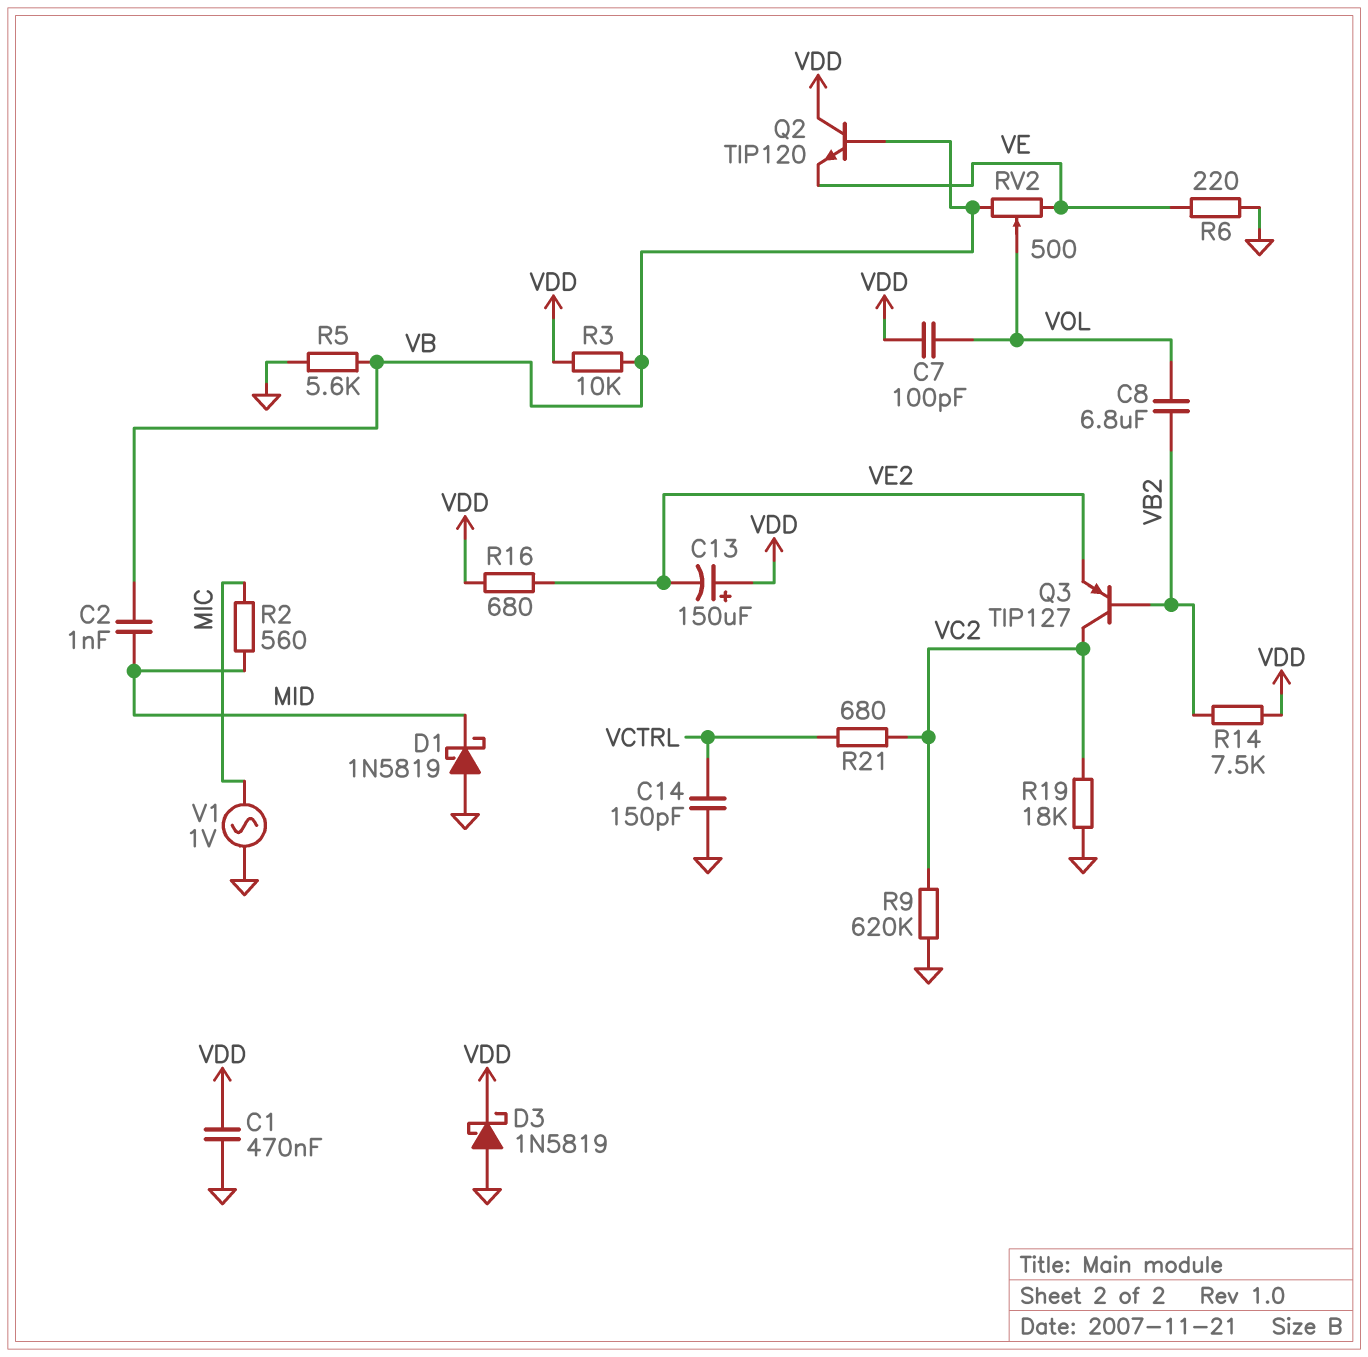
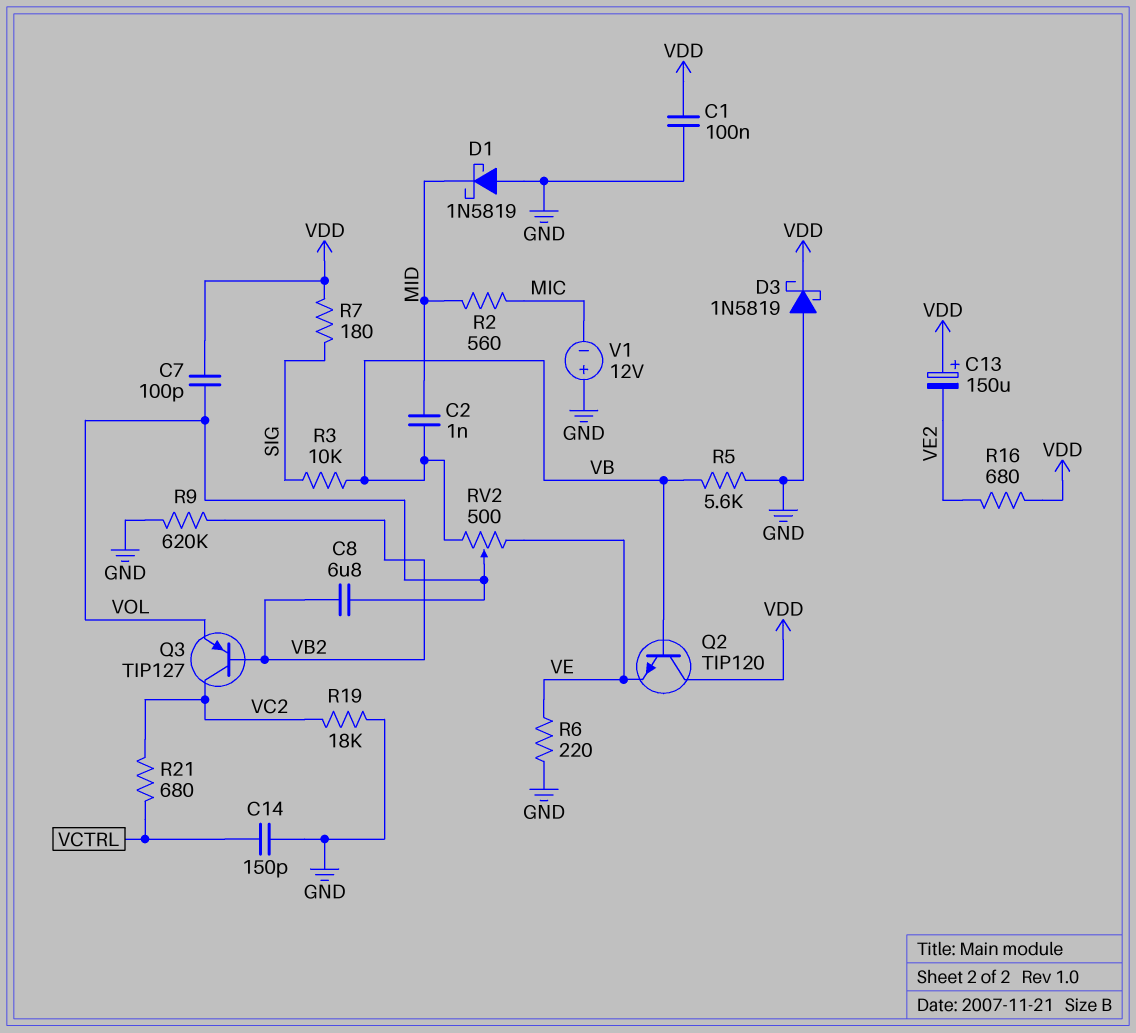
C1: 470nF (GND, VDD) -> 100nF (GND, VDD)
Q3: PNP TIP127 (B VB2, C VC2, E VE2) -> PNP TIP127 (B VB2, C VC2, E VOL)
R3: 10k (VB, VDD) -> 10k (SIG, VB)
R7: none -> 180 (SIG, VDD)
R9: 620k (GND, VC2) -> 620k (GND, VB2)
R14: 7.5k (VB2, VDD) -> none
V1: AC 1V (GND, MIC) -> 12V (plus GND, minus MIC)

